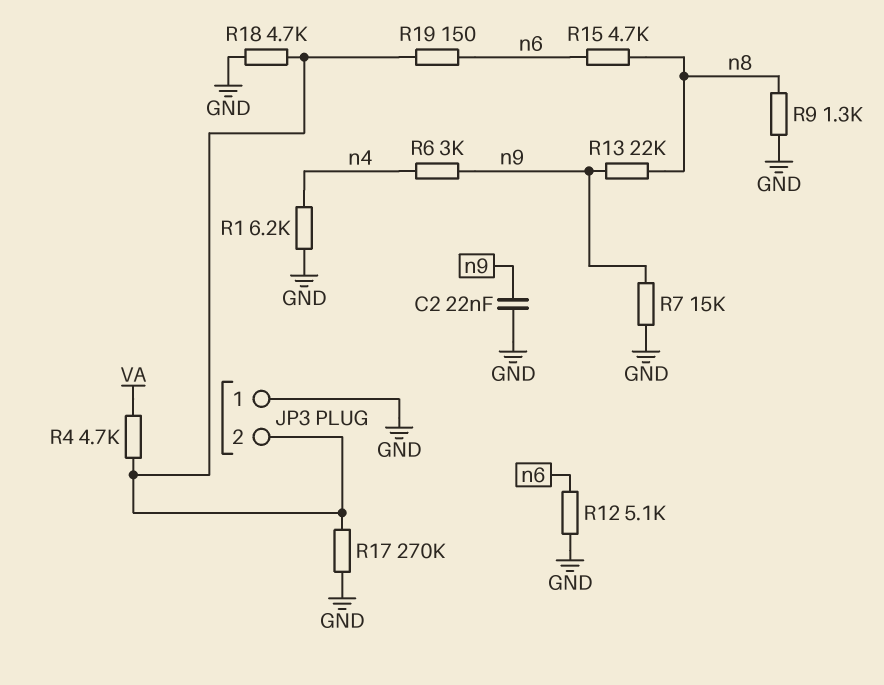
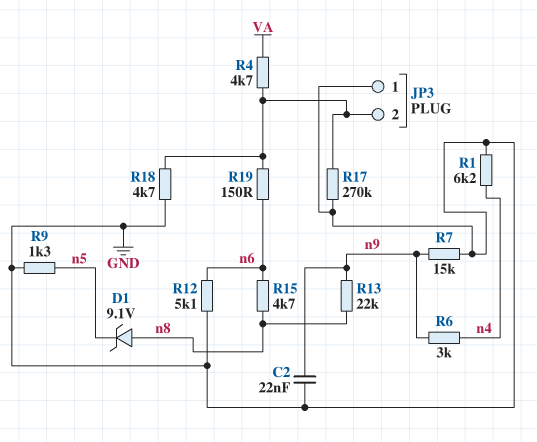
D1: none -> zener 9.1V (A n8, K n5)
R9: 1.3k (GND, n8) -> 1.3k (GND, n5)

